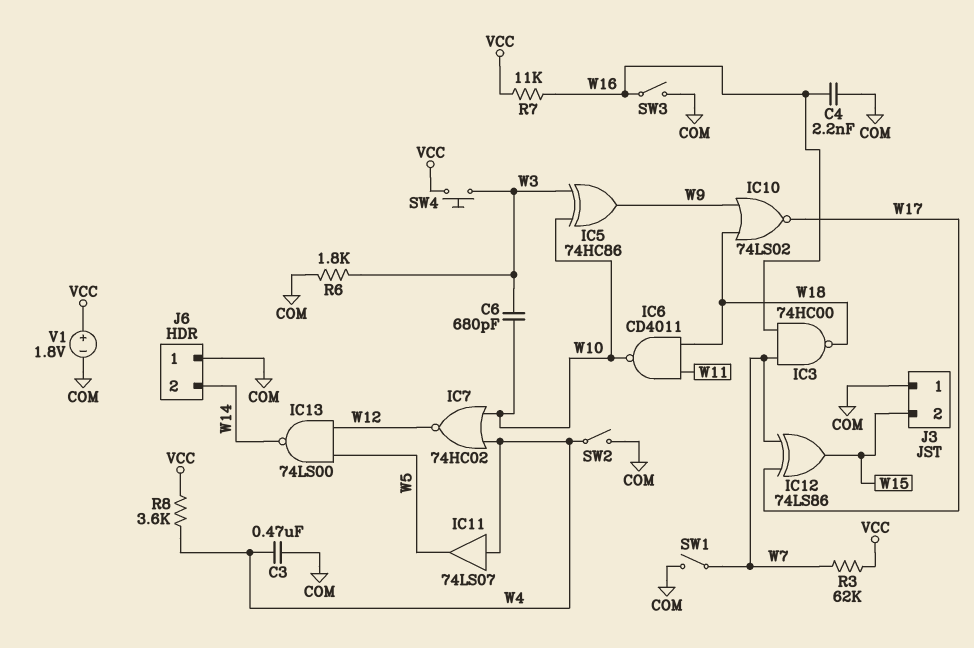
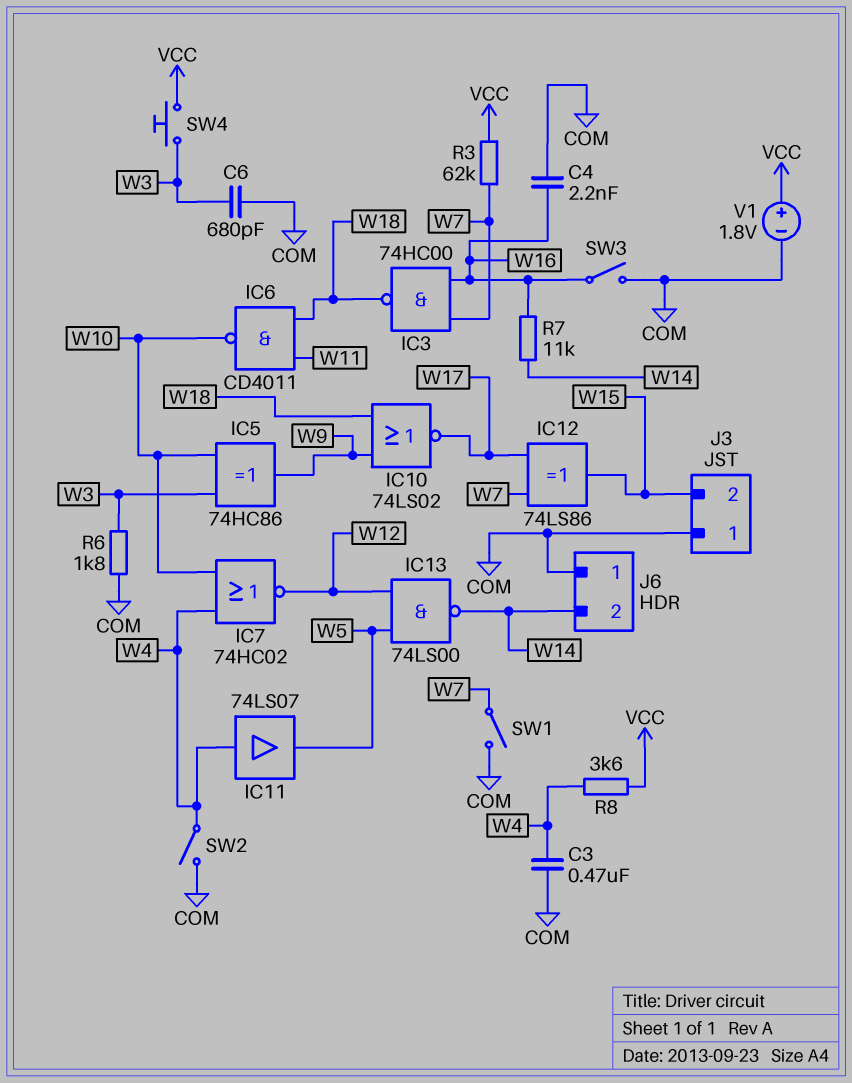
C6: 680pF (W3, W10) -> 680pF (COM, W3)
R7: 11k (VCC, W16) -> 11k (W14, W16)

